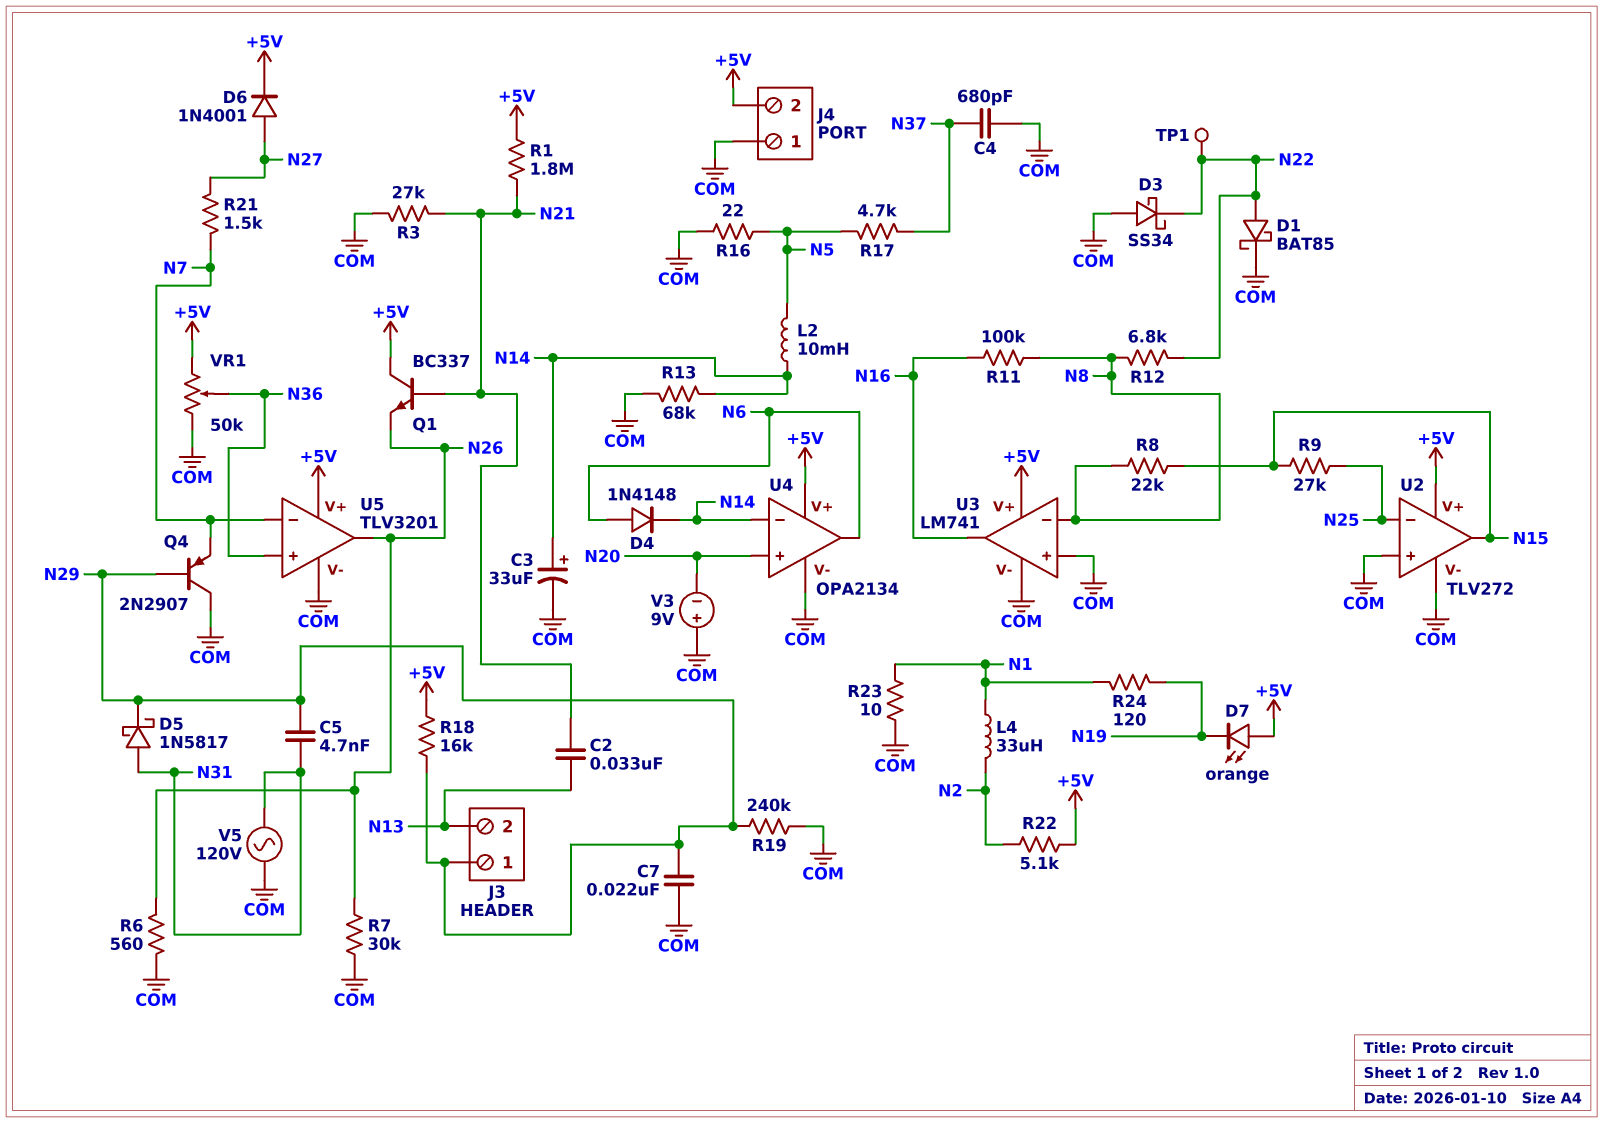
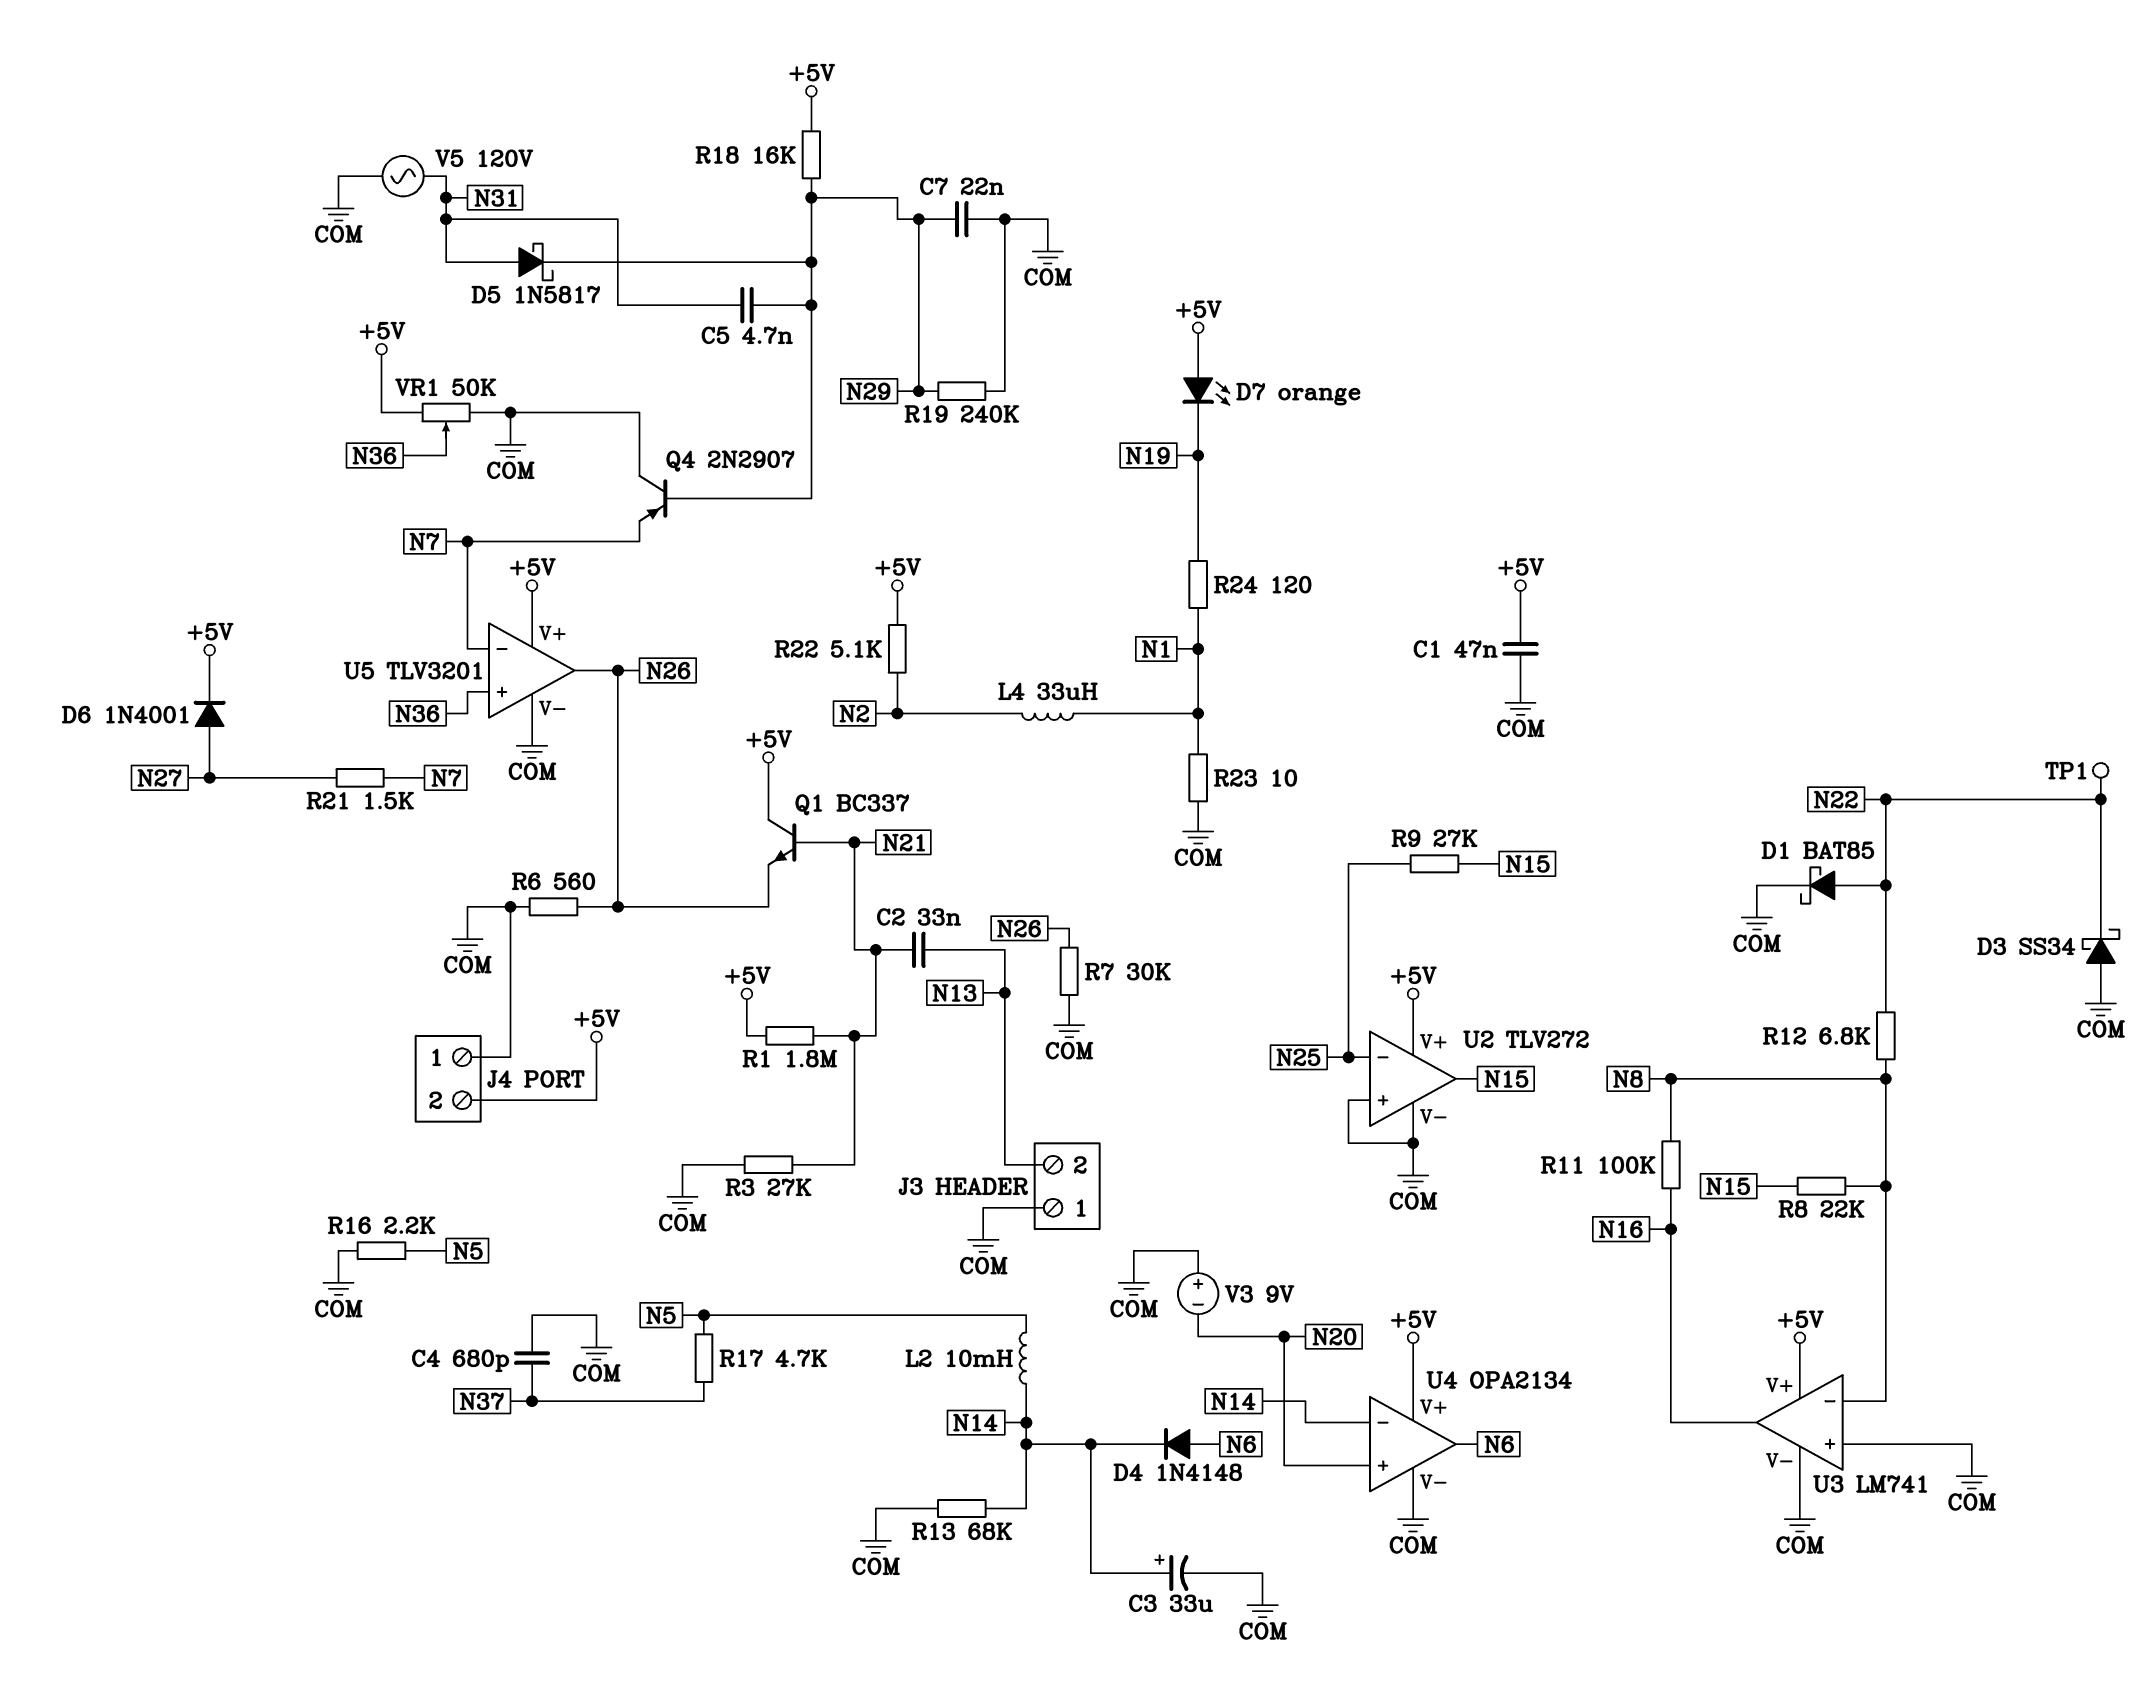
C1: none -> 47nF (+5V, COM)
J3 pin 1: N29 -> COM
R16: 22 (COM, N5) -> 2.2k (COM, N5)

